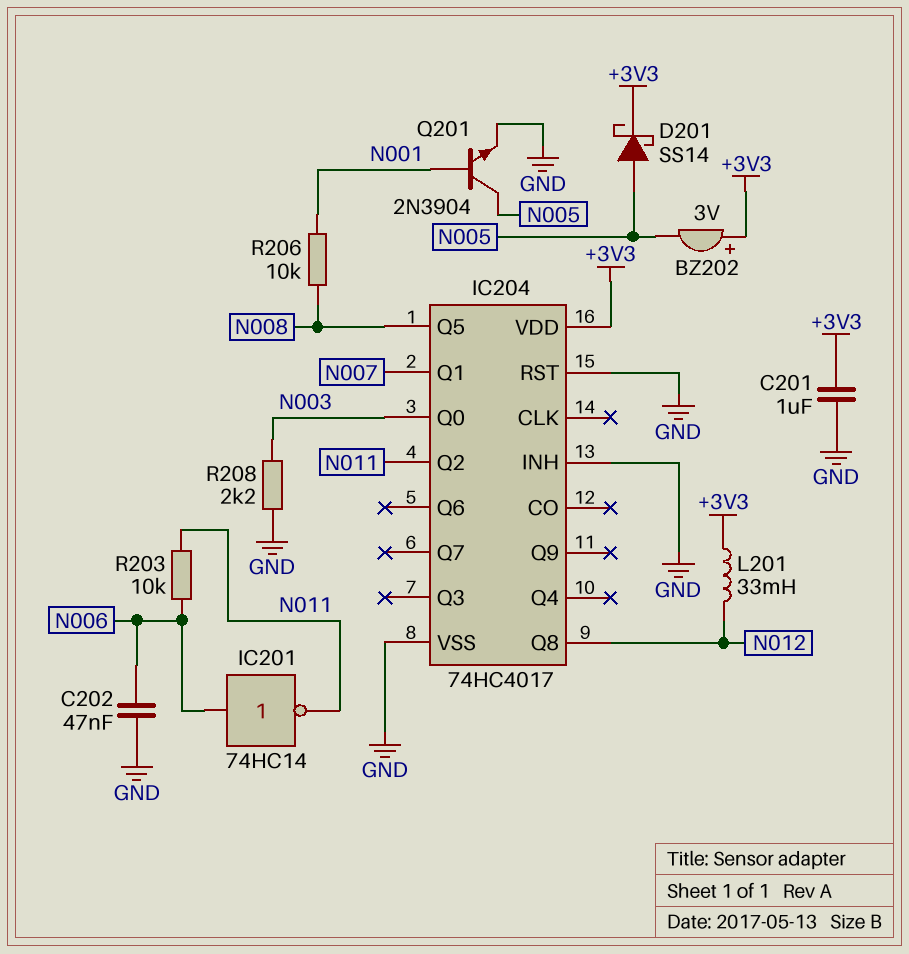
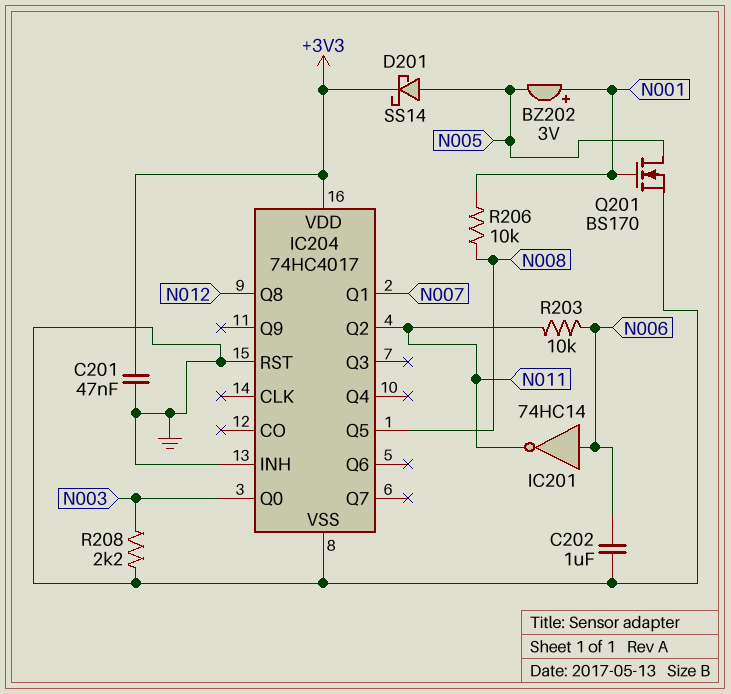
BZ202: buzzer 3V (plus +3V3, minus N005) -> buzzer 3V (plus N001, minus N005)
C201: 1uF (+3V3, GND) -> 47nF (+3V3, GND)
C202: 47nF (GND, N006) -> 1uF (GND, N006)
L201: 33mH (+3V3, N012) -> none
Q201: NPN 2N3904 (B N001, C N005, E GND) -> NMOS BS170 (G N001, D N005, S GND)

